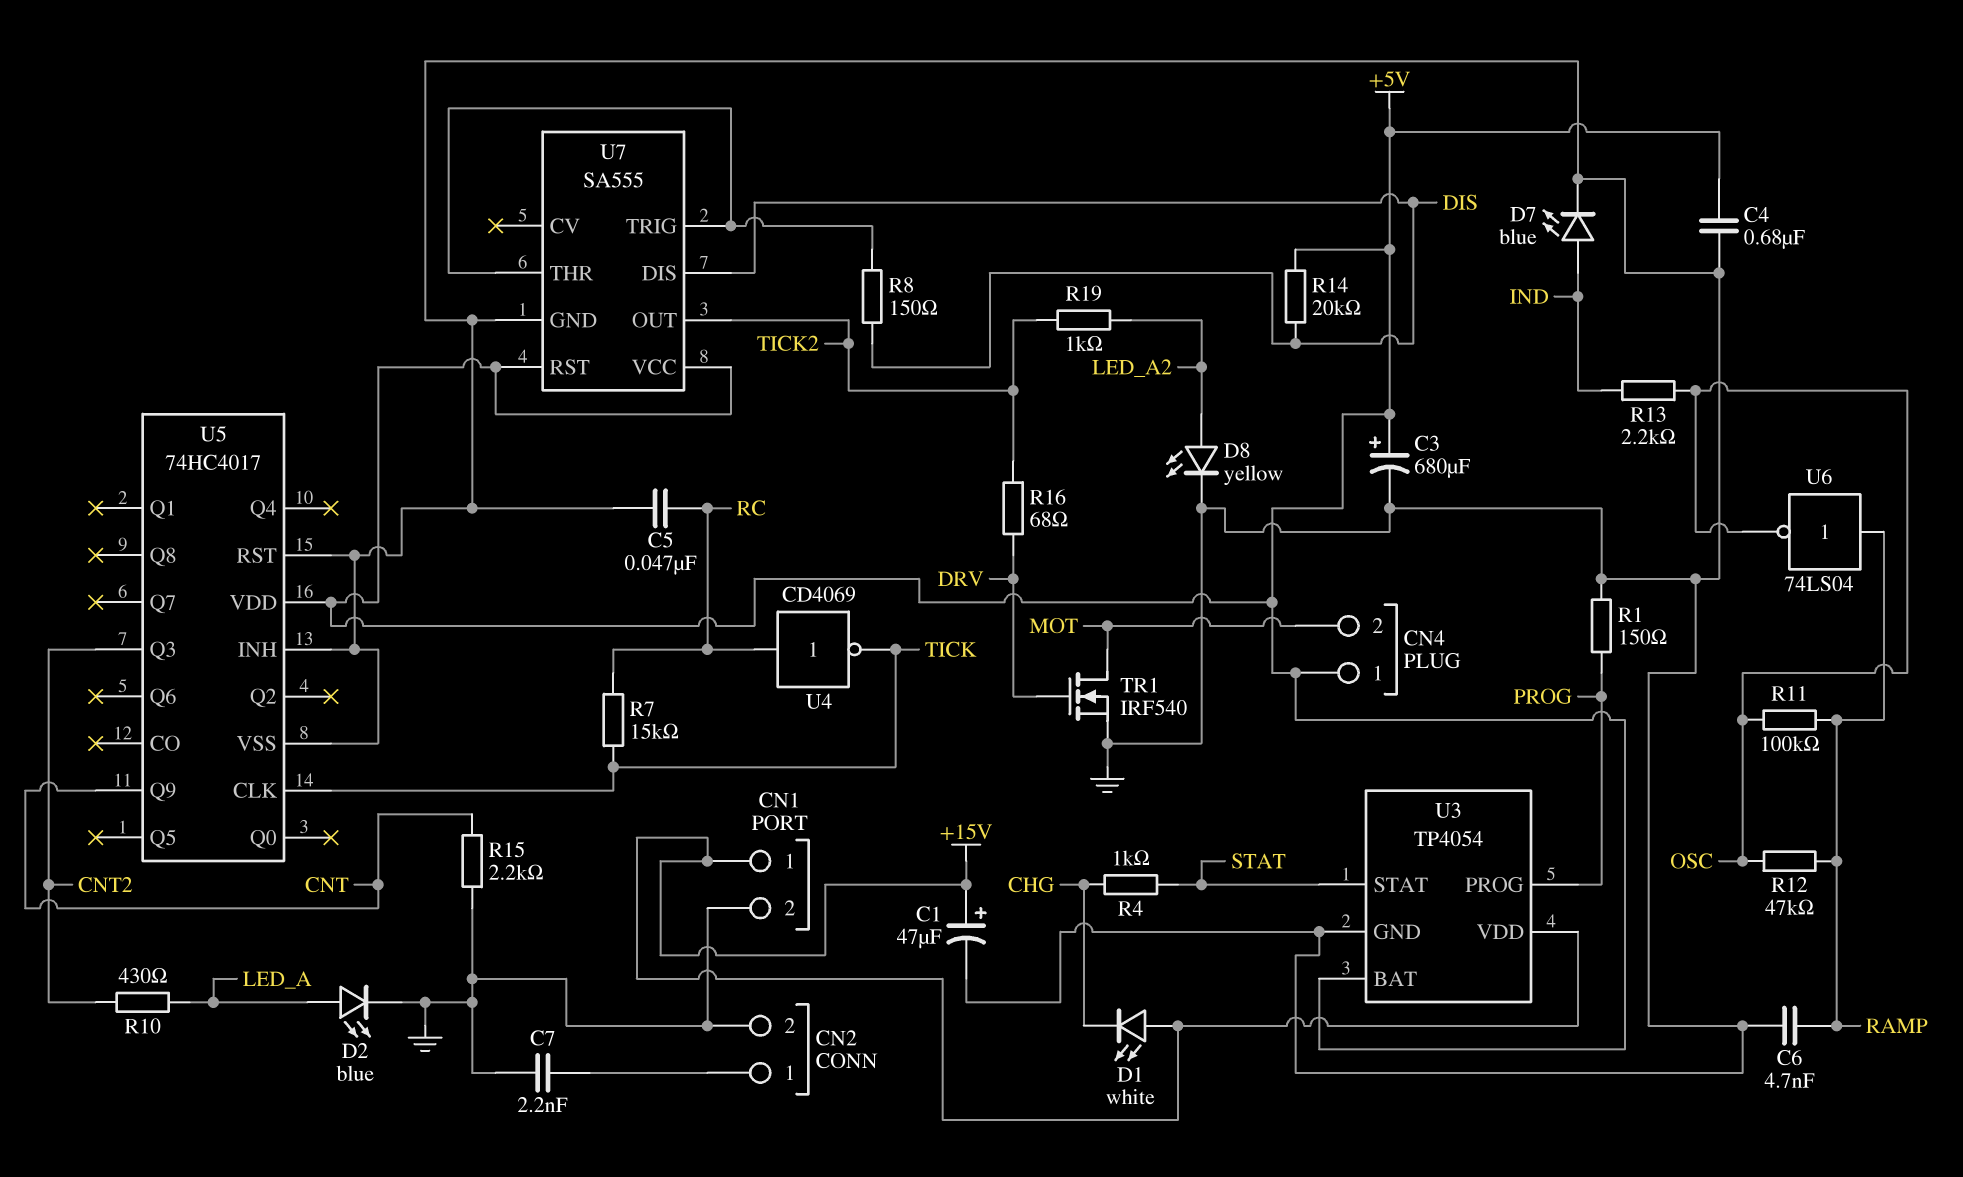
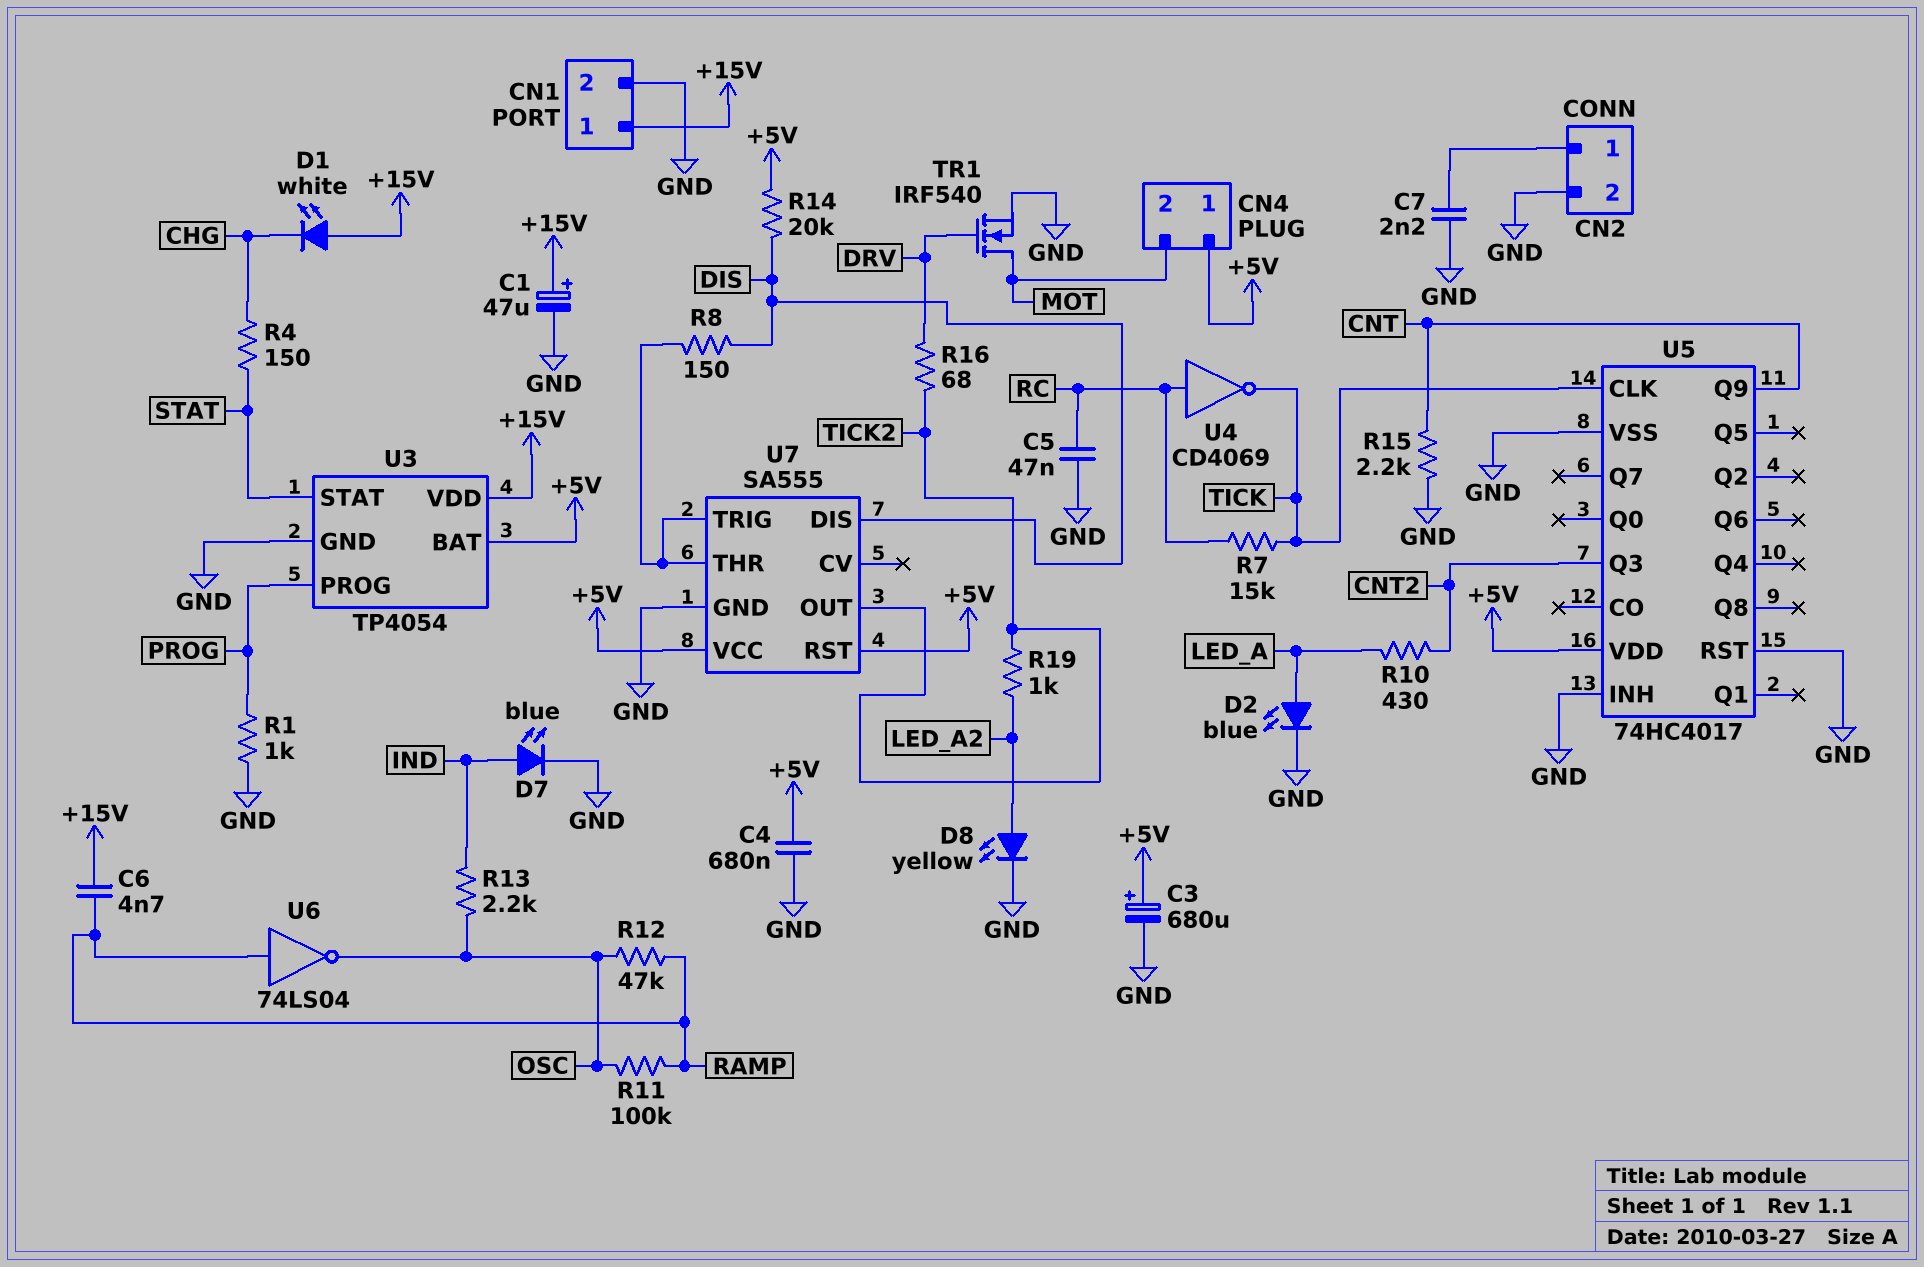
C6: 4.7nF (GND, RAMP) -> 4.7nF (+15V, RAMP)
R1: 150 (GND, PROG) -> 1k (GND, PROG)
R4: 1k (CHG, STAT) -> 150 (CHG, STAT)

